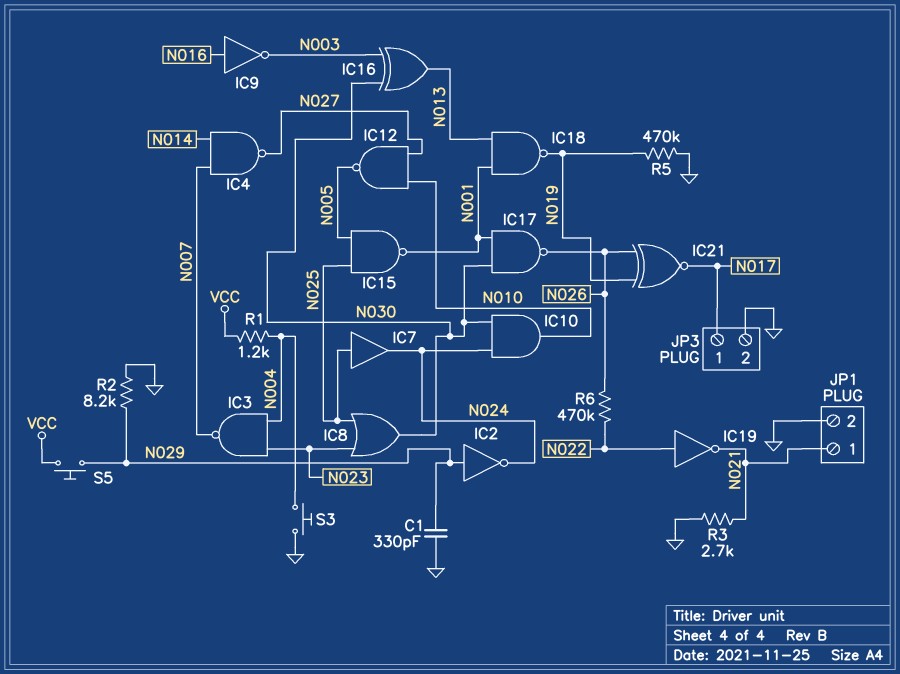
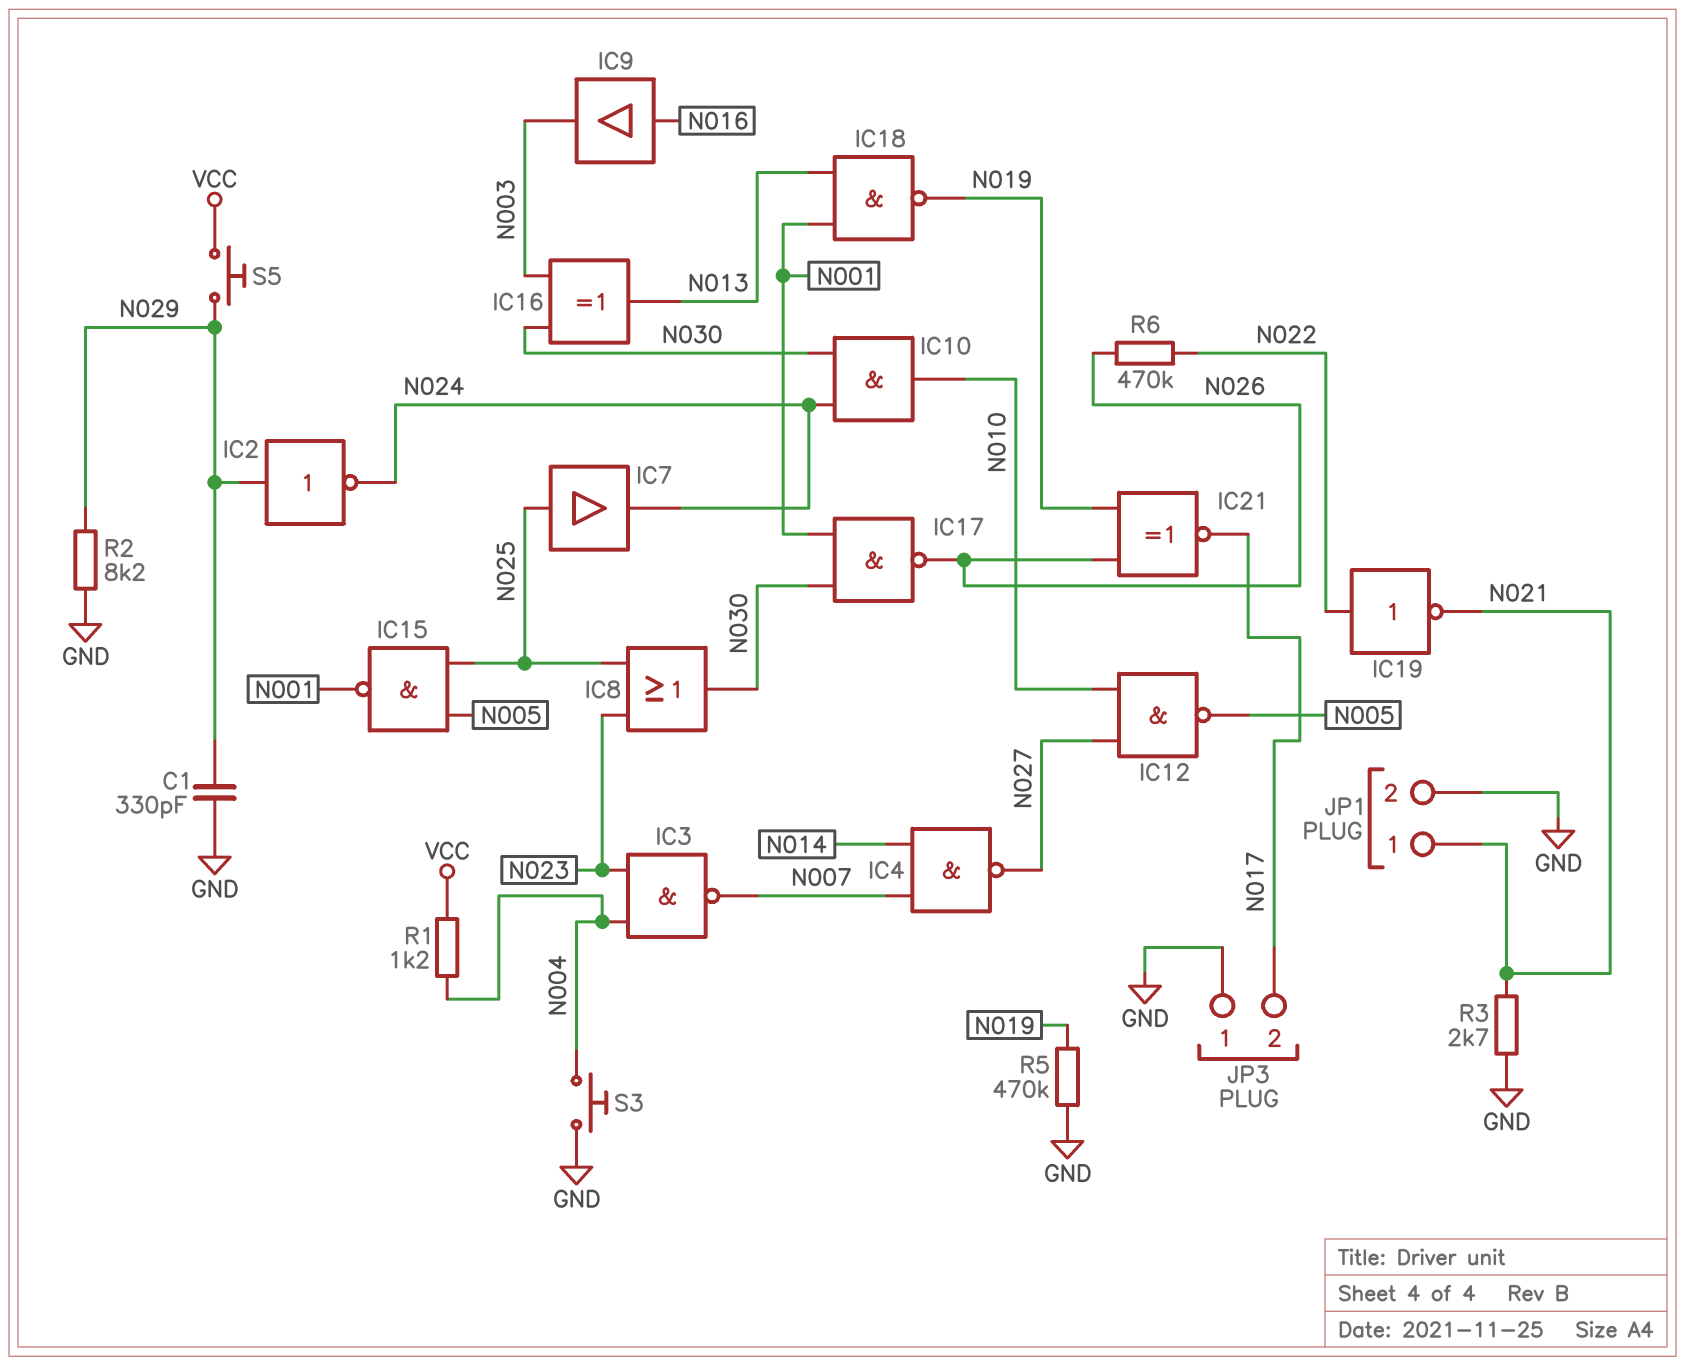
IC9: NOT (in N016, out N003) -> buffer (in N016, out N003)
JP3 pin 1: N017 -> GND
JP3 pin 2: GND -> N017

